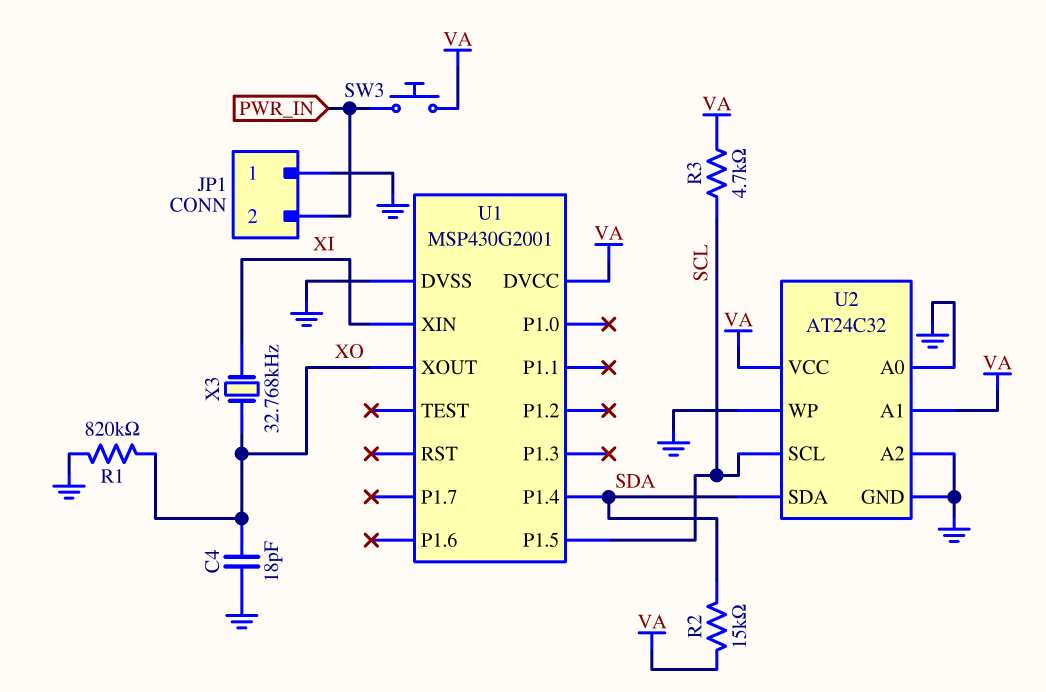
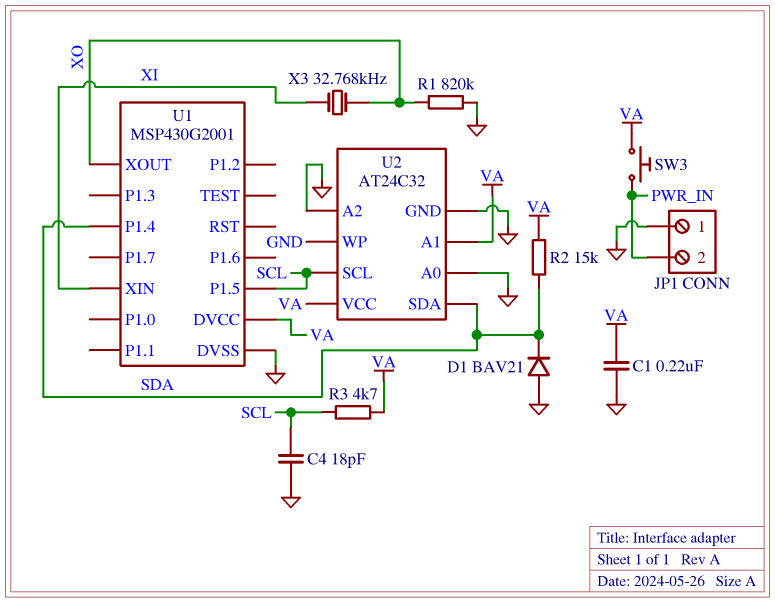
C1: none -> 220nF (GND, VA)
C4: 18pF (GND, XO) -> 18pF (GND, SCL)
D1: none -> diode BAV21 (A GND, K SDA)

